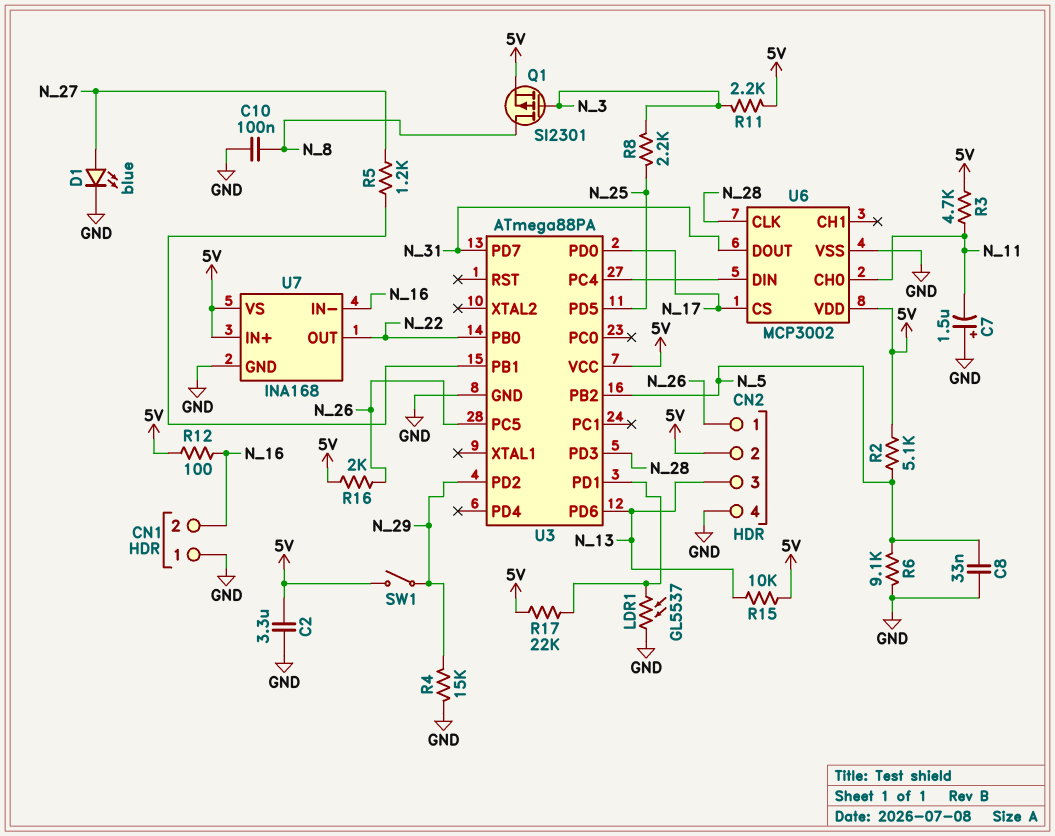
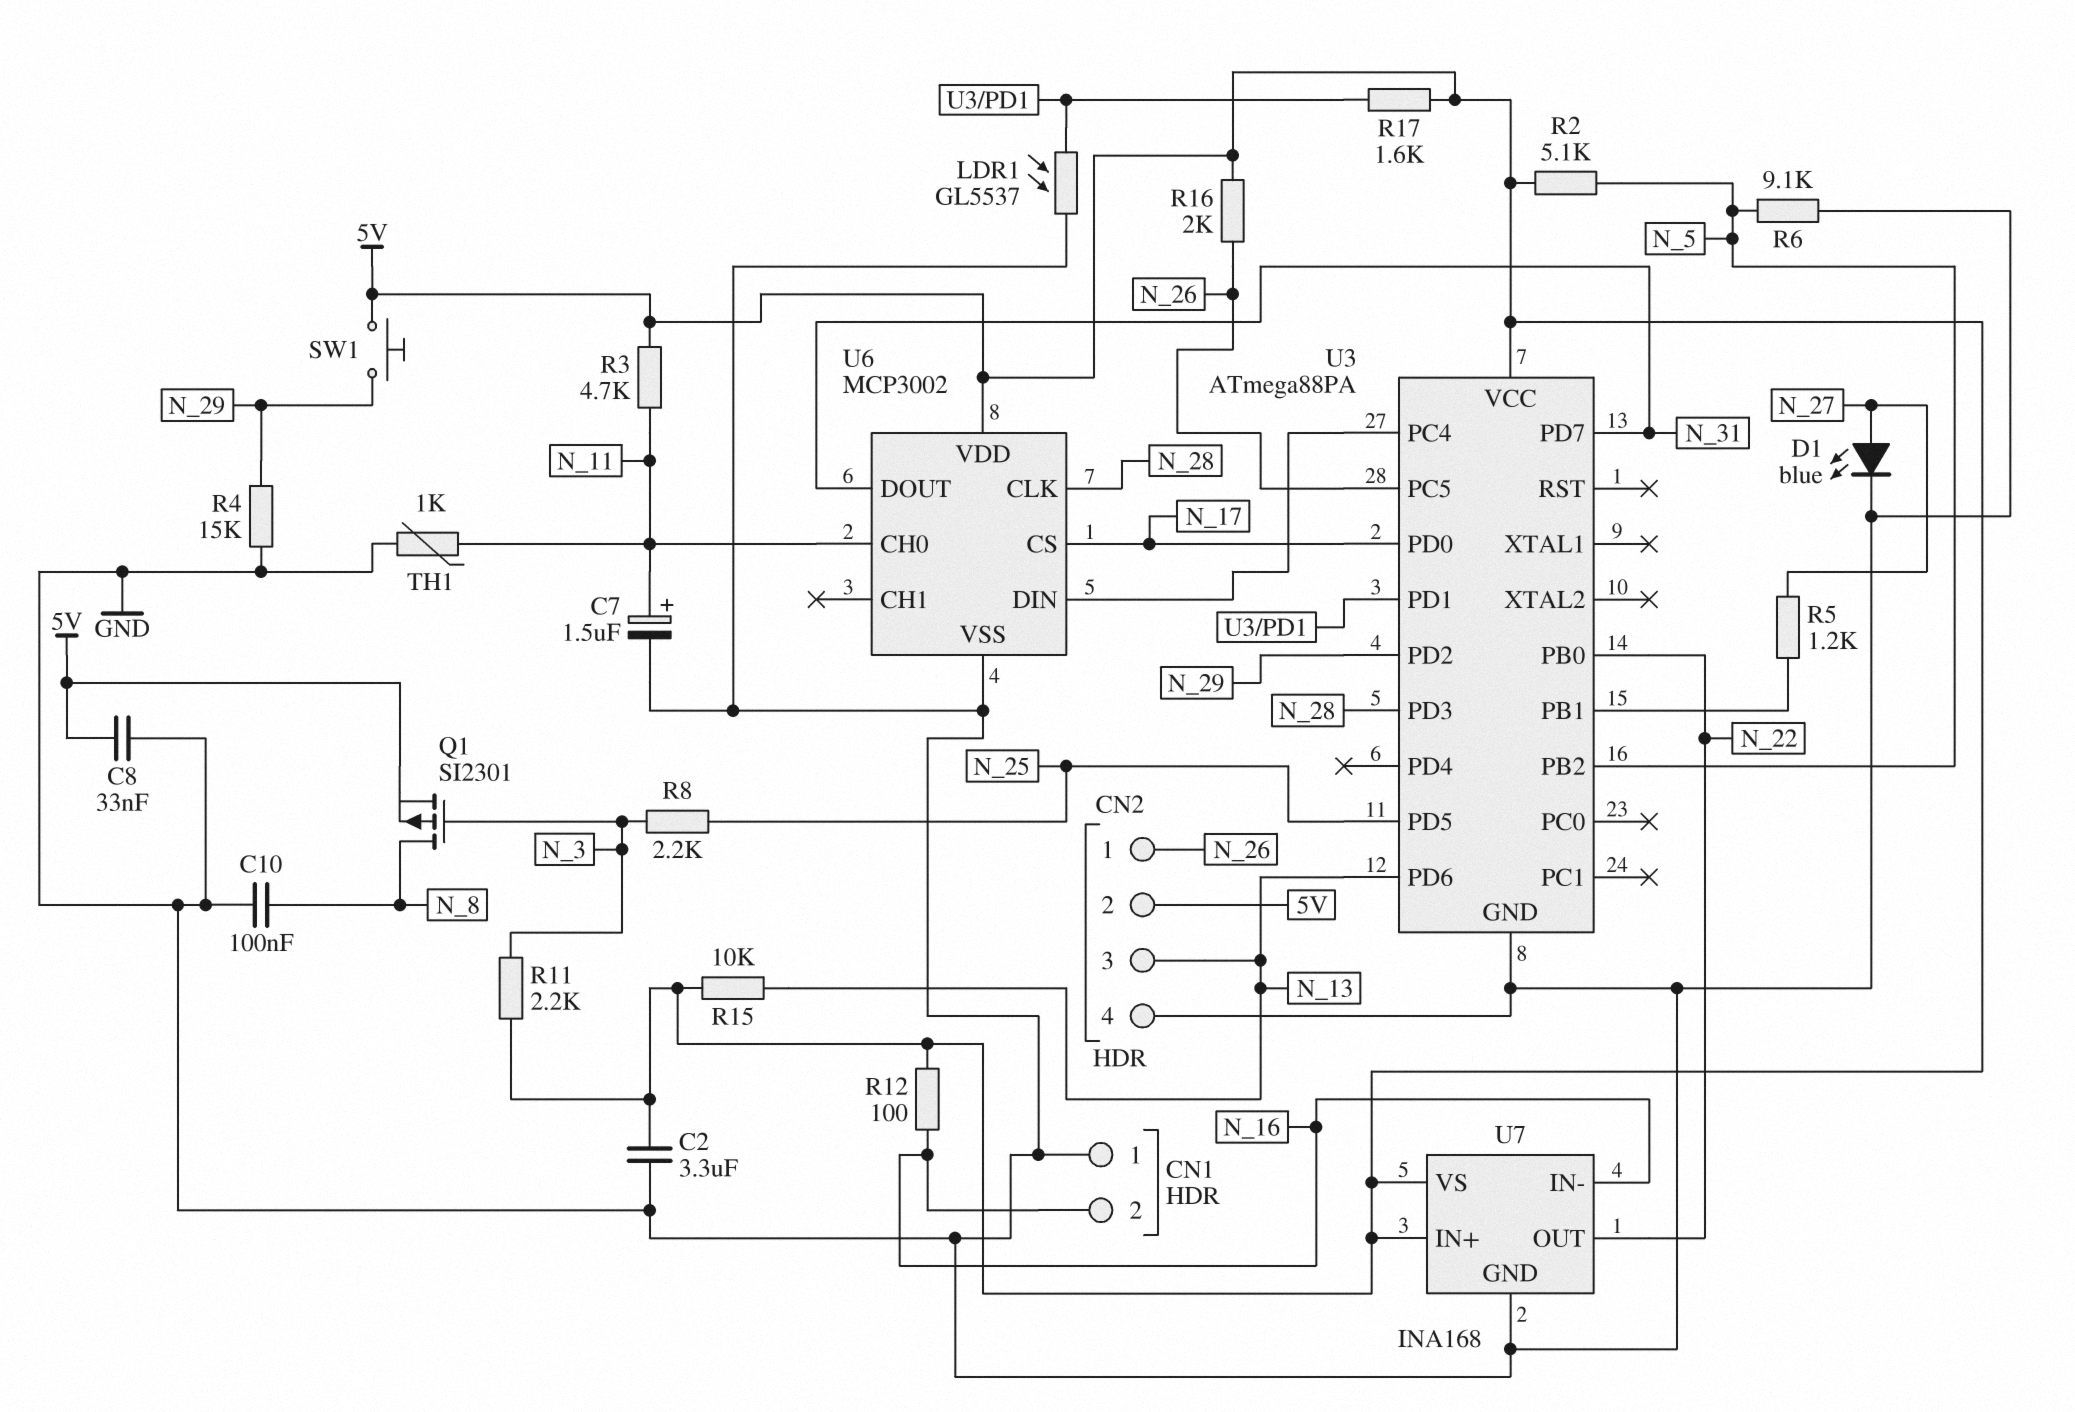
C7: 1.5uF (plus GND, minus N_11) -> 1.5uF (plus N_11, minus GND)
C8: 33nF (GND, N_5) -> 33nF (5V, GND)
R17: 22k (5V, U3/PD1) -> 1.6k (5V, U3/PD1)
SW1: switch (5V, N_29) -> button (5V, N_29)
TH1: none -> 1k (GND, N_11)

